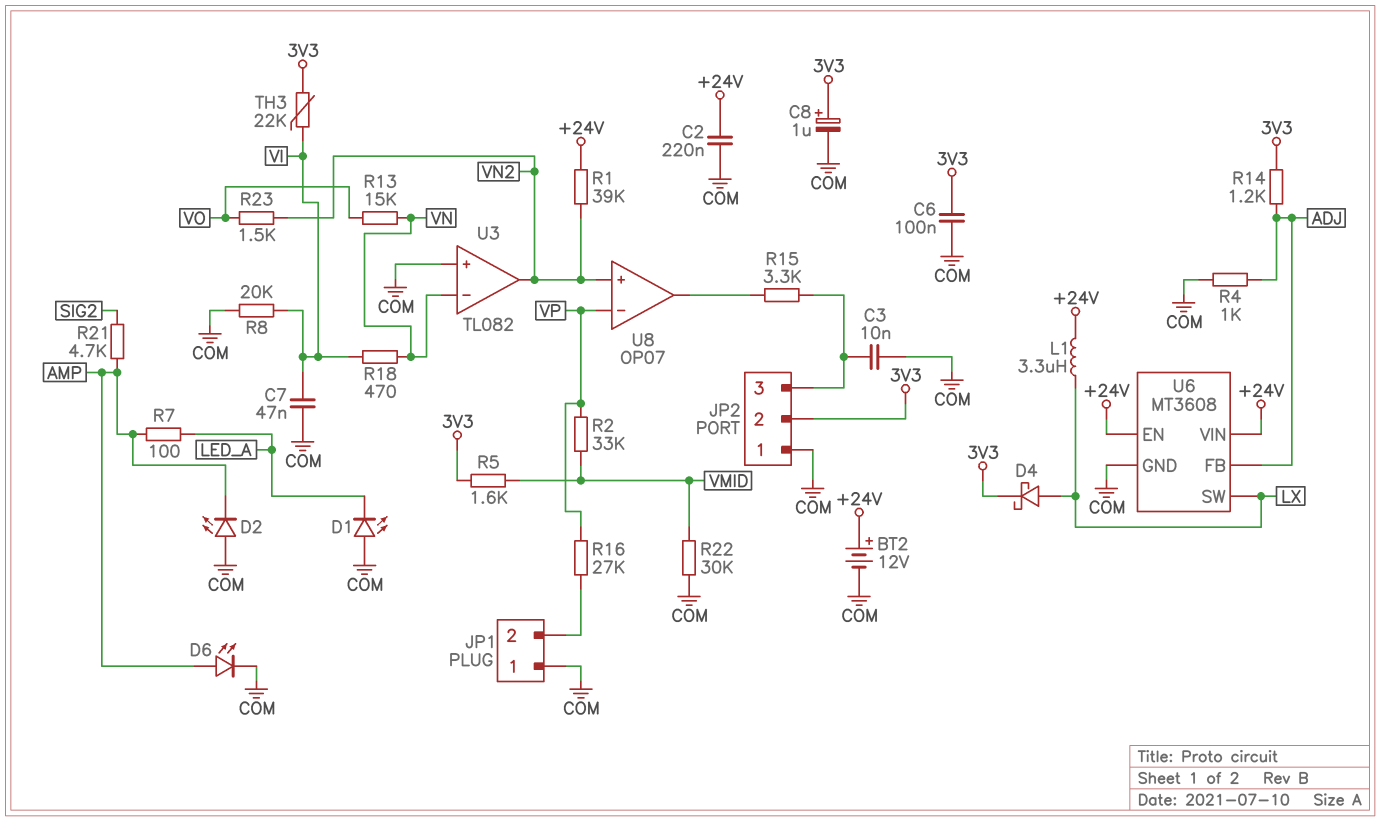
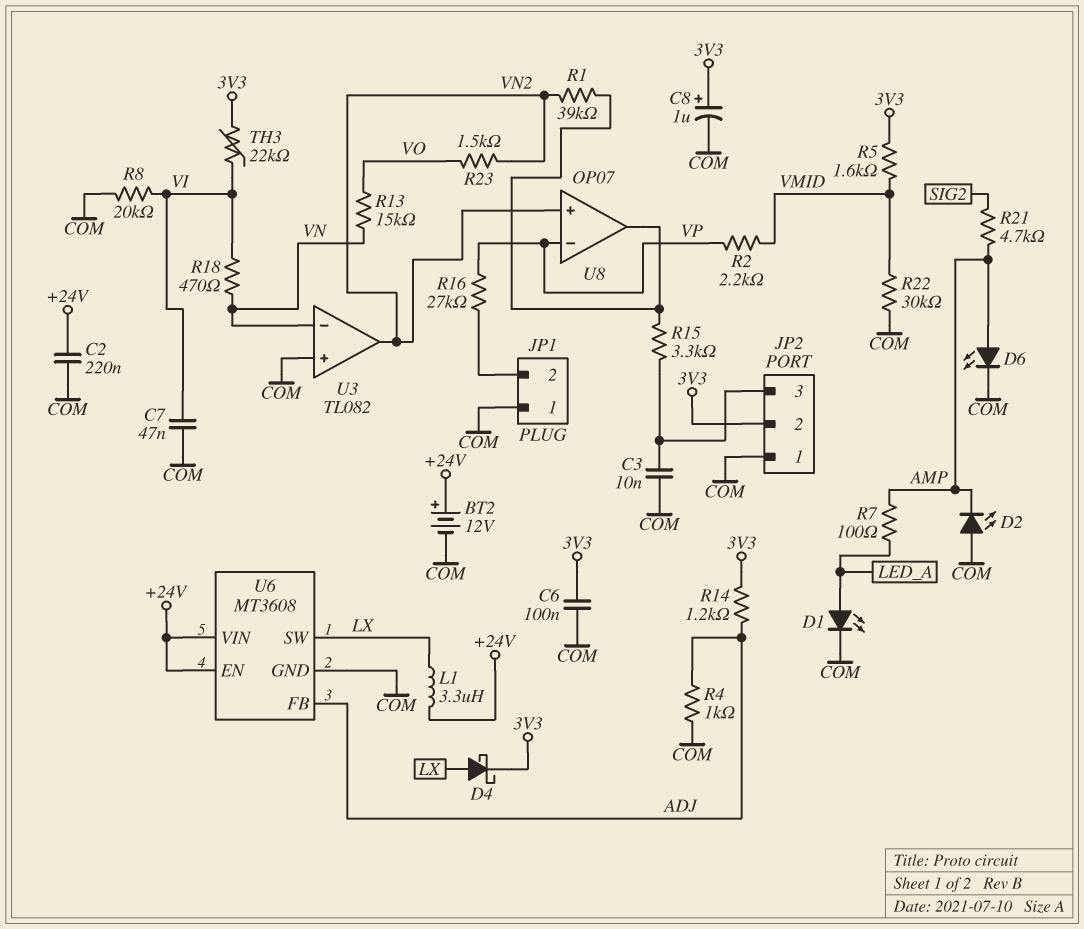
D1: LED (A COM, K LED_A) -> LED (A LED_A, K COM)
R1: 39k (+24V, VN2) -> 39k (U8/out, VN2)
R2: 33k (VMID, VP) -> 2.2k (VMID, VP)

